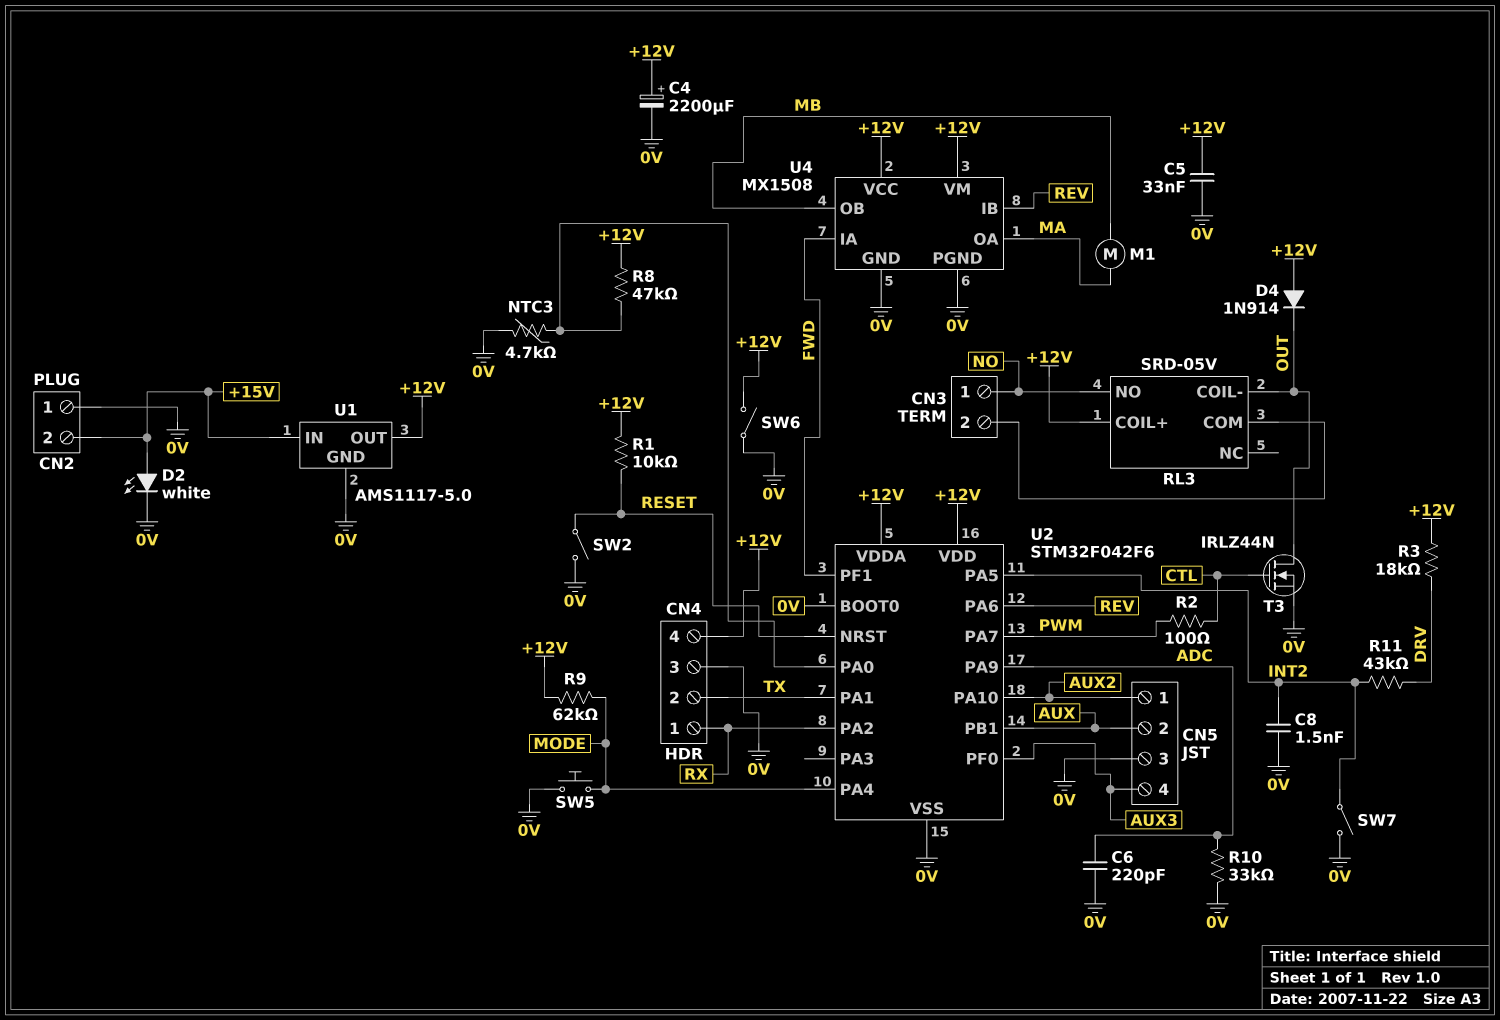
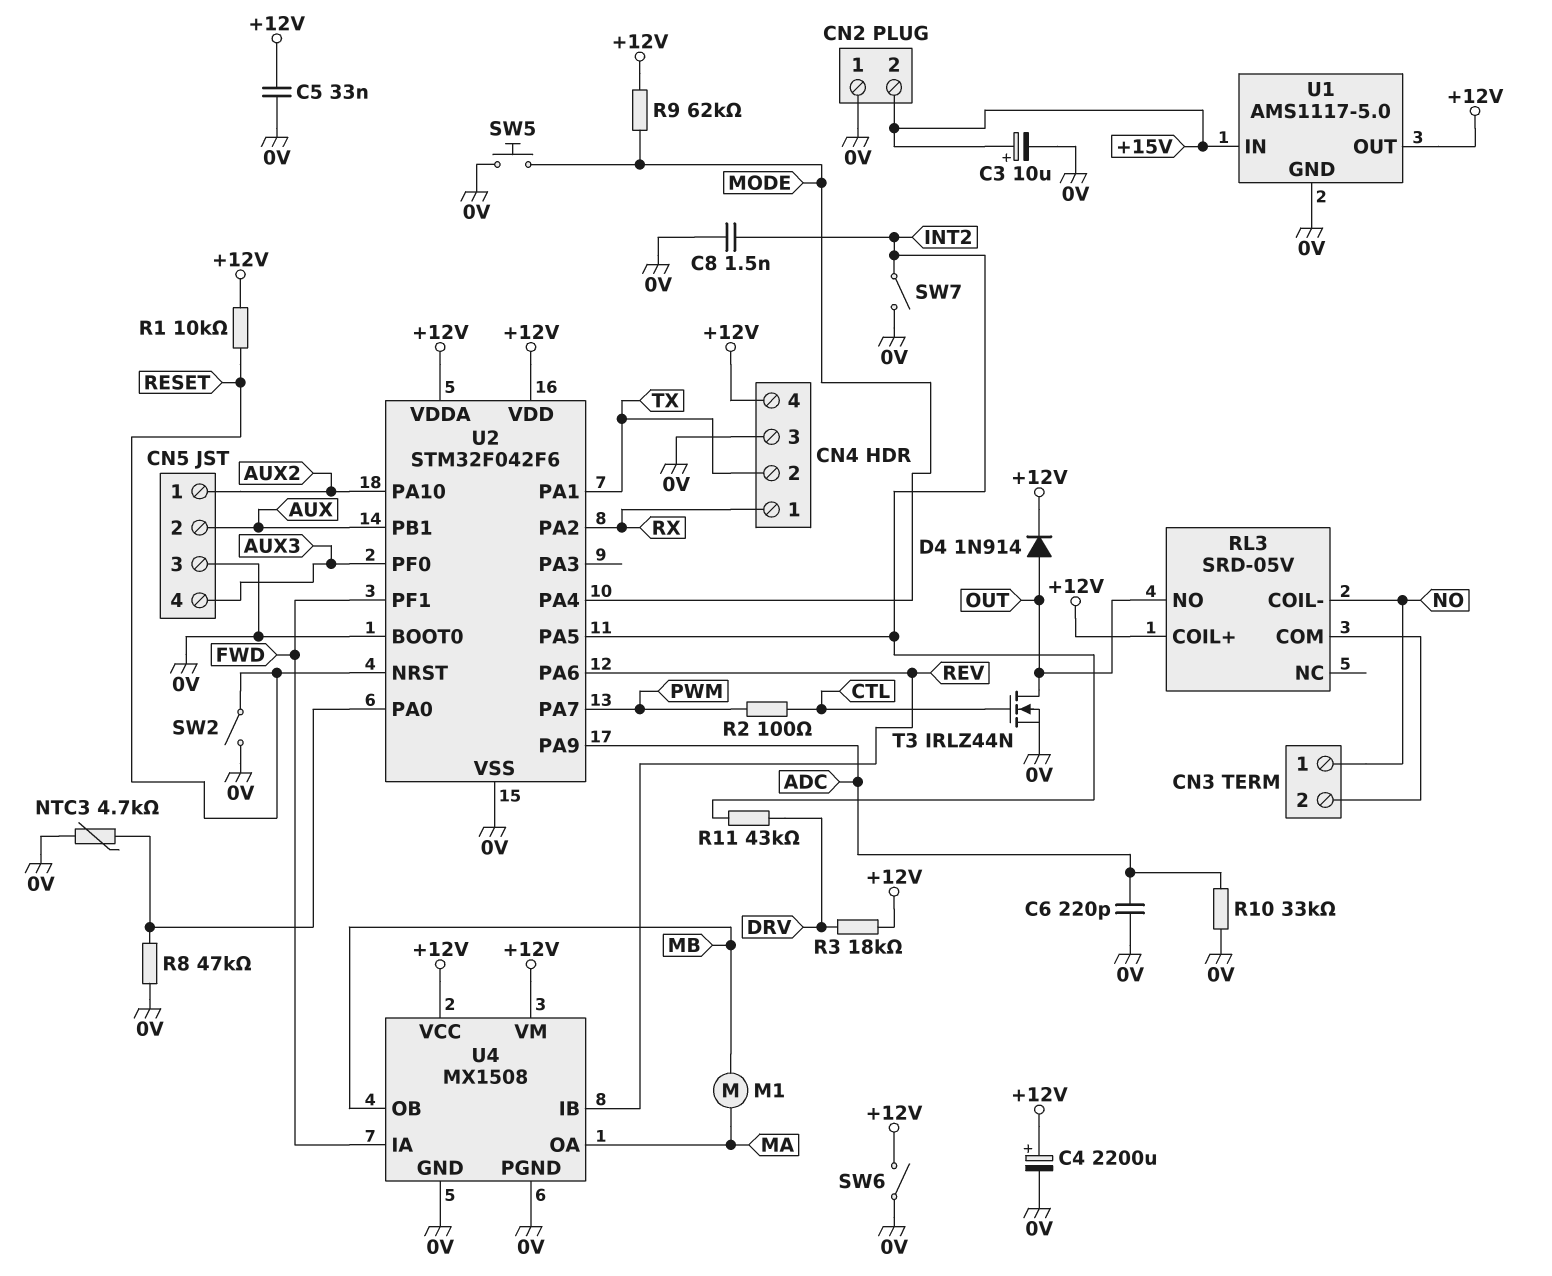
C3: none -> 10uF (plus +15V, minus 0V)
D2: LED white (A +15V, K 0V) -> none
D4: diode 1N914 (A +12V, K OUT) -> diode 1N914 (A OUT, K +12V)
R8: 47k (+12V, U2/PA0) -> 47k (0V, U2/PA0)
RL3 pin COIL-: OUT -> NO
RL3 pin NO: NO -> OUT

